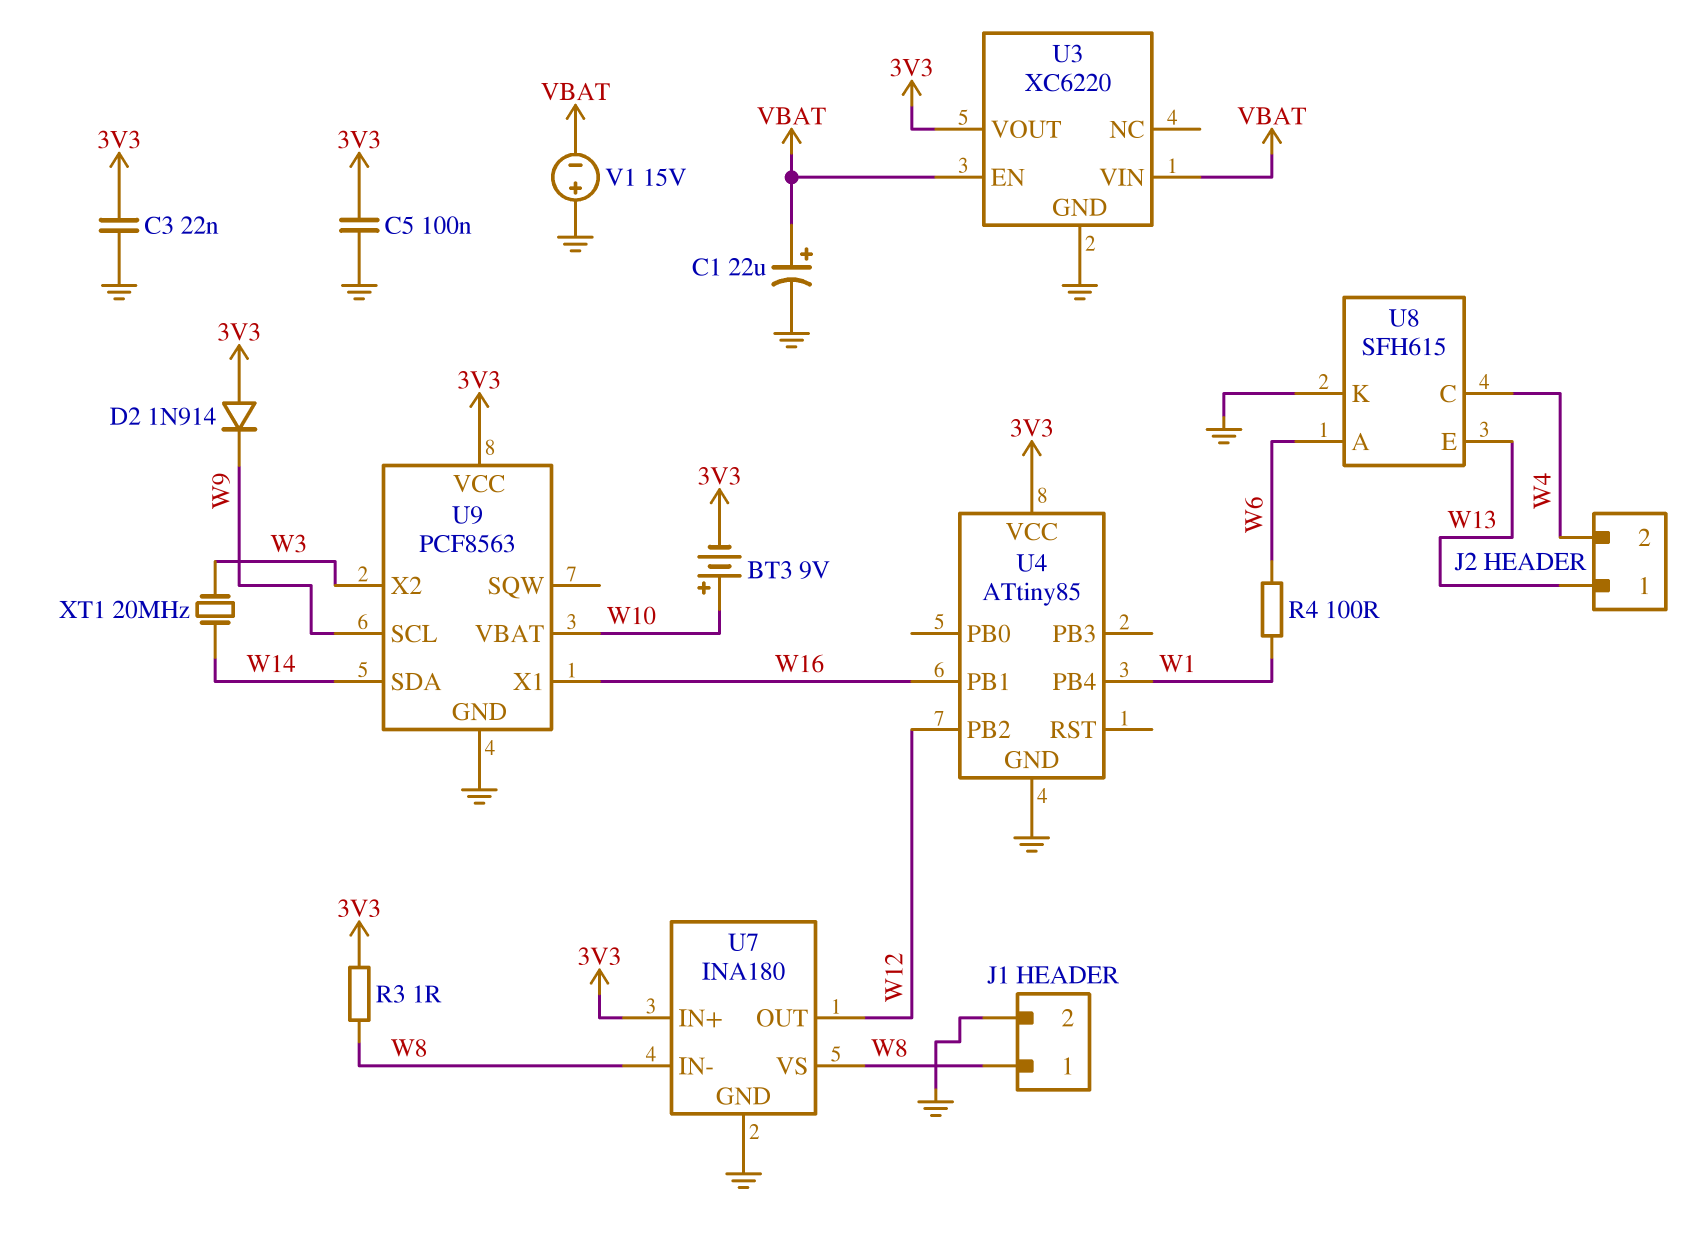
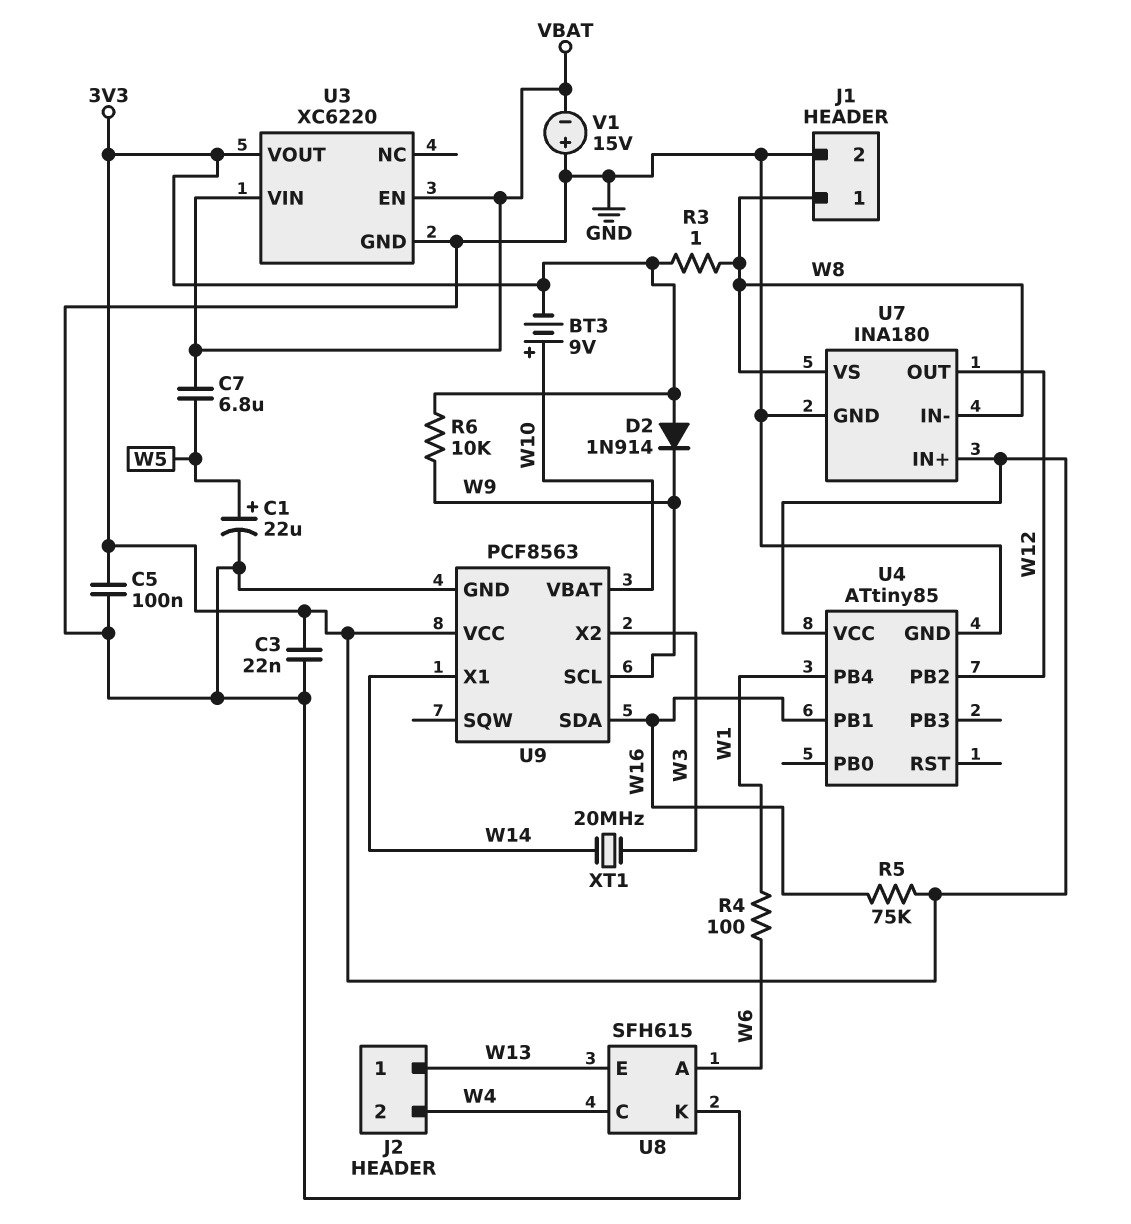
C1: 22uF (plus VBAT, minus GND) -> 22uF (plus W5, minus GND)
C7: none -> 6.8uF (VBAT, W5)
R5: none -> 75k (3V3, W16)
R6: none -> 10k (3V3, W9)
U9 pin SDA: W14 -> W16
U9 pin X1: W16 -> W14

